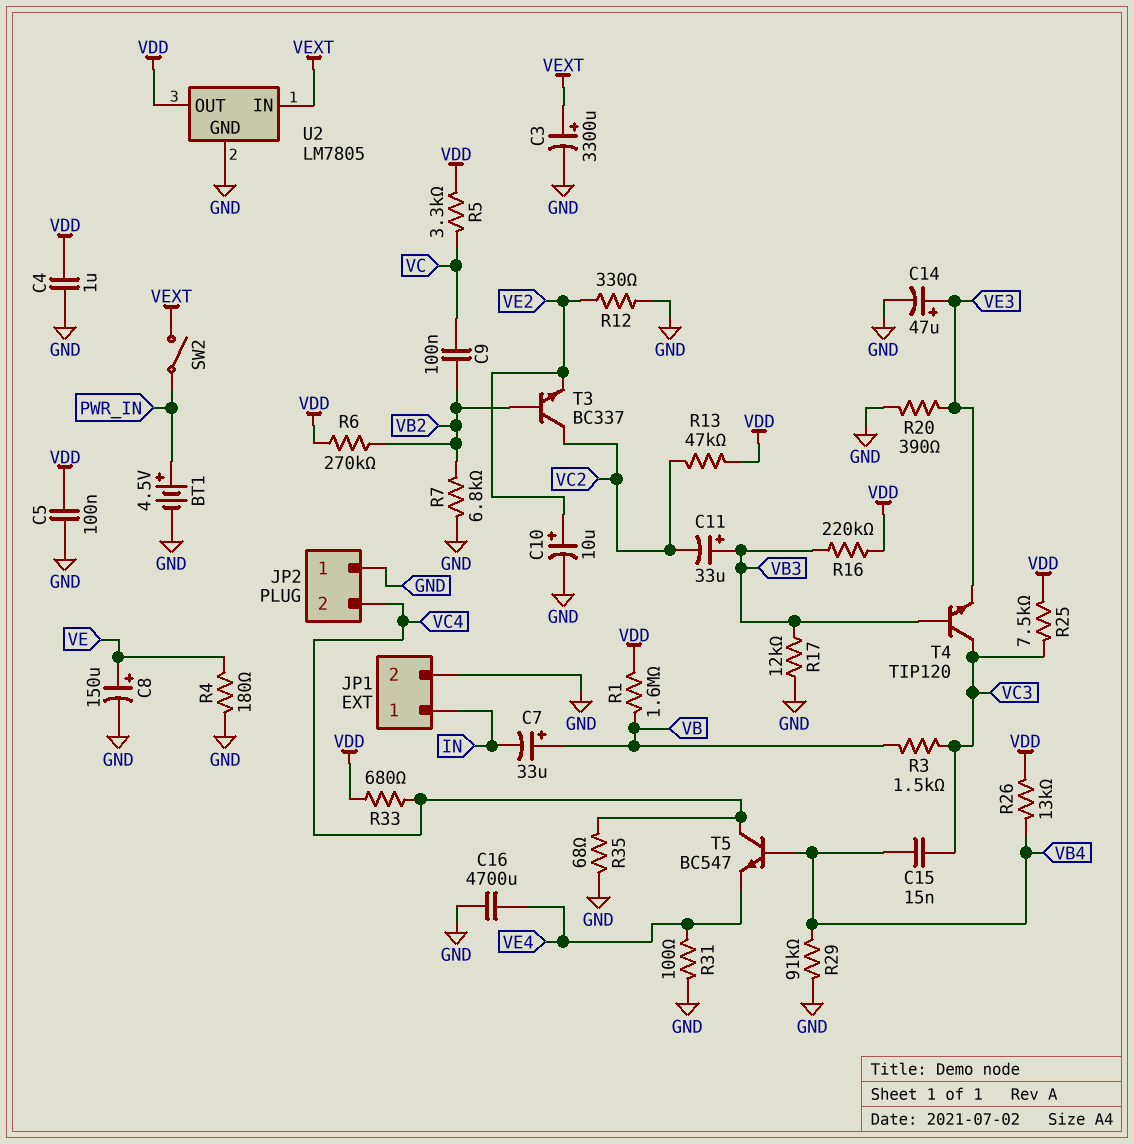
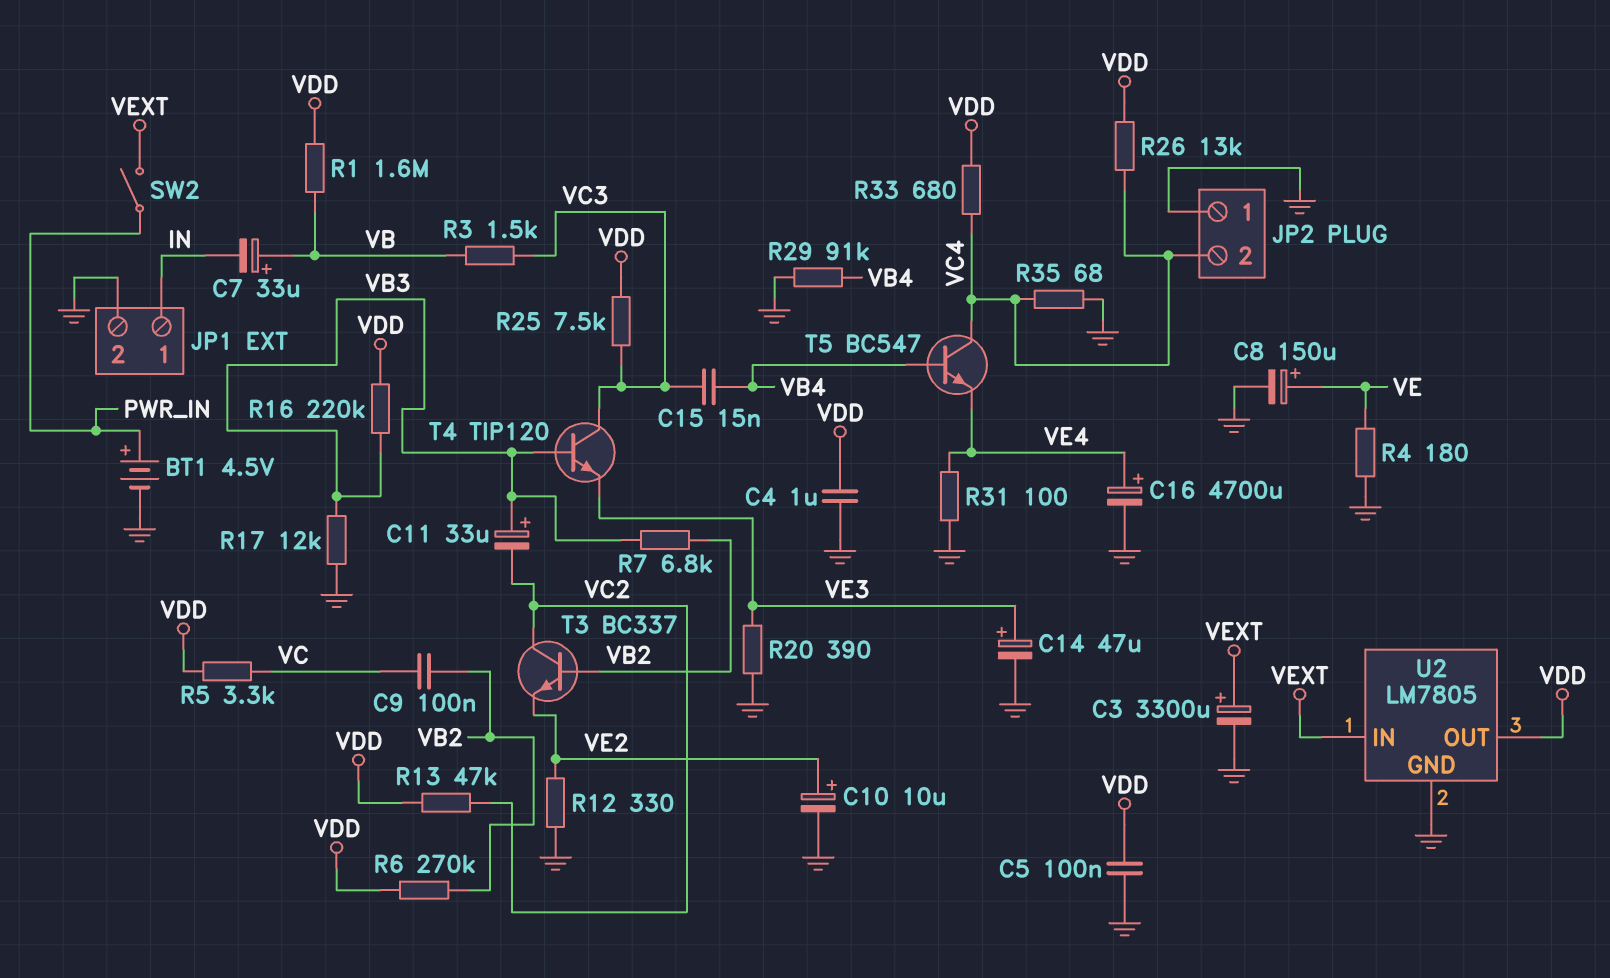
C16: 4700uF (GND, VE4) -> 4700uF (plus VE4, minus GND)
R7: 6.8k (GND, VB2) -> 6.8k (VB2, VB3)
R26: 13k (VB4, VDD) -> 13k (VC4, VDD)

